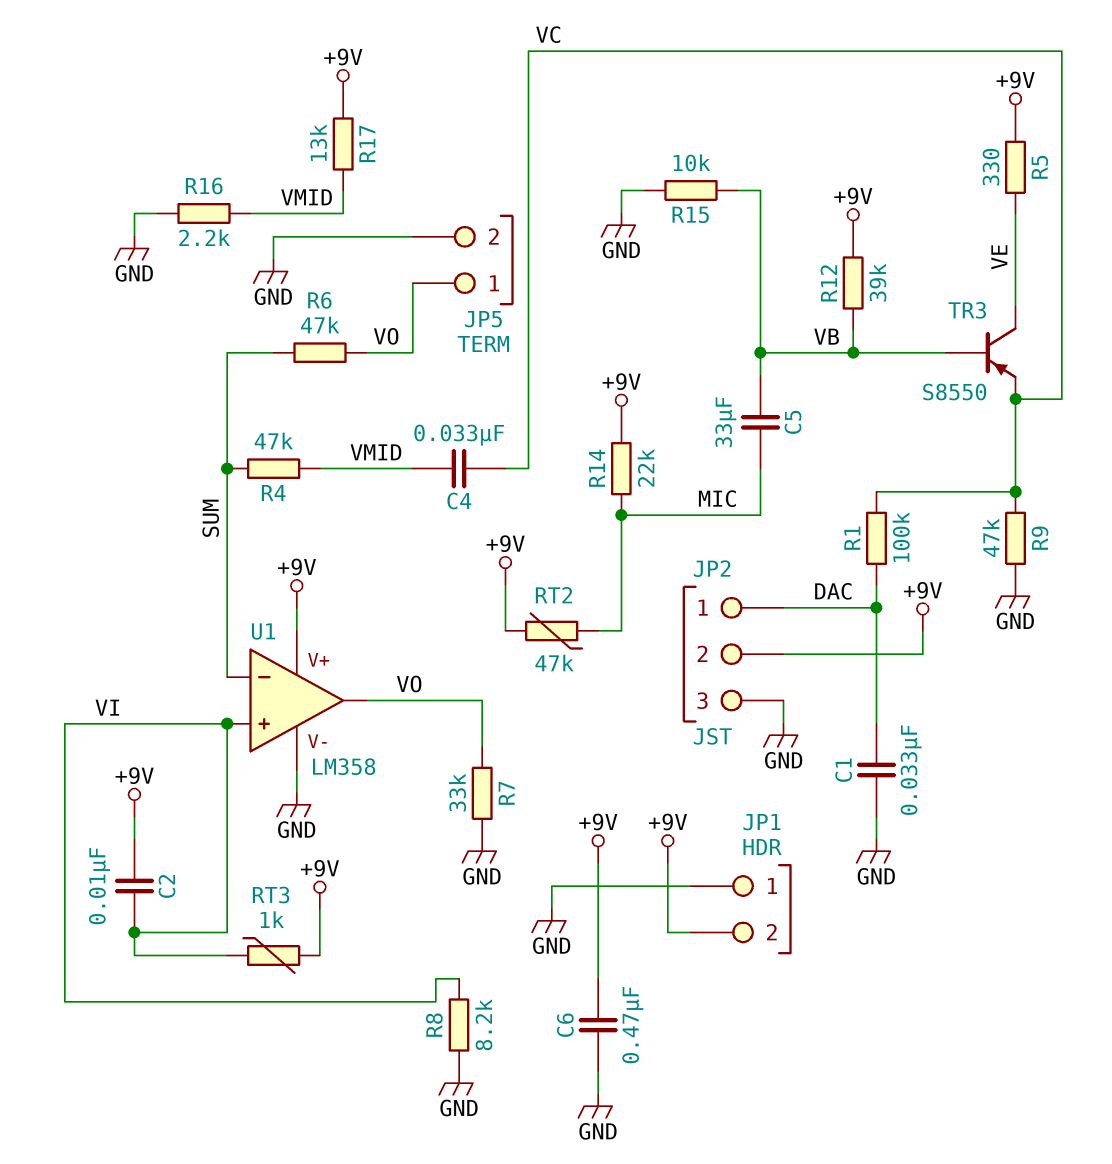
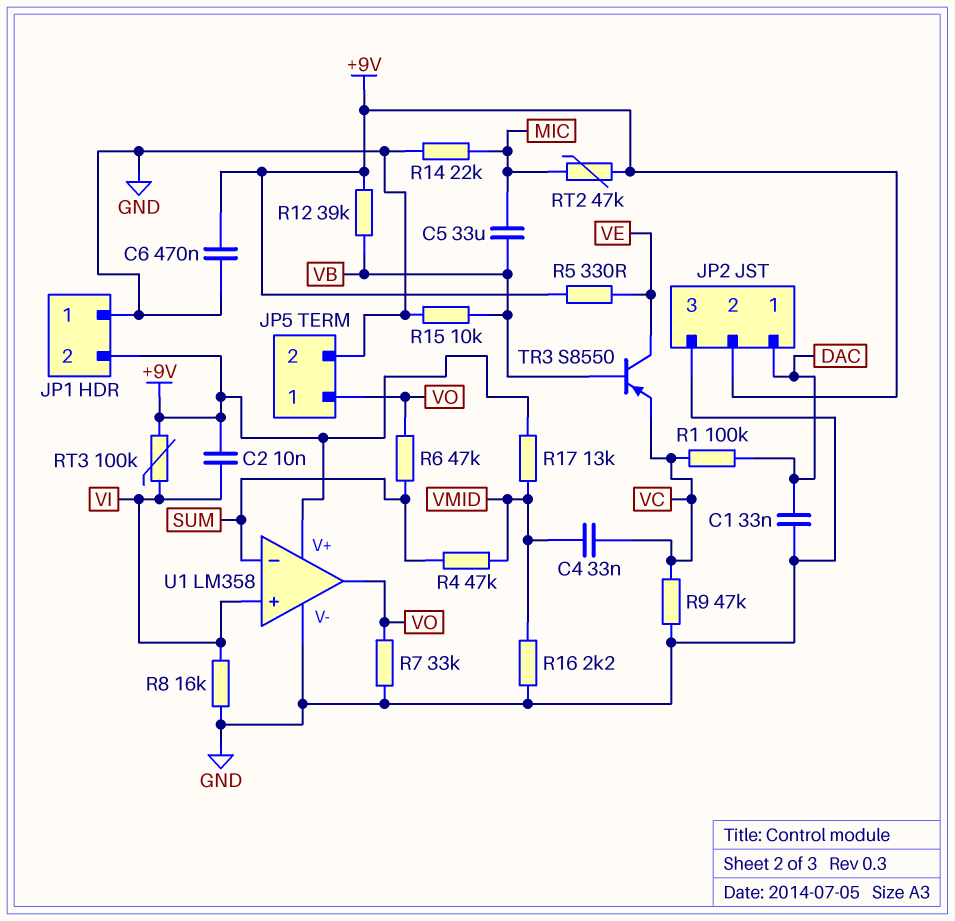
R8: 8.2k (GND, VI) -> 16k (GND, VI)
R14: 22k (+9V, MIC) -> 22k (GND, MIC)
RT3: 1k (+9V, VI) -> 100k (+9V, VI)

